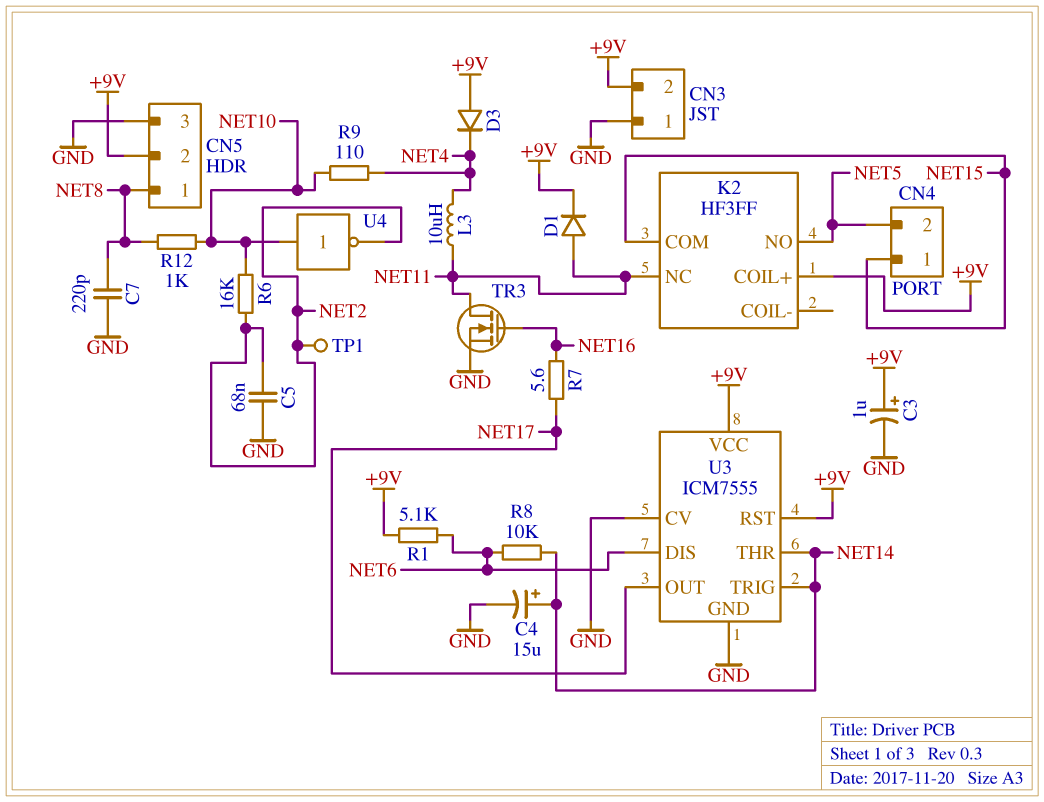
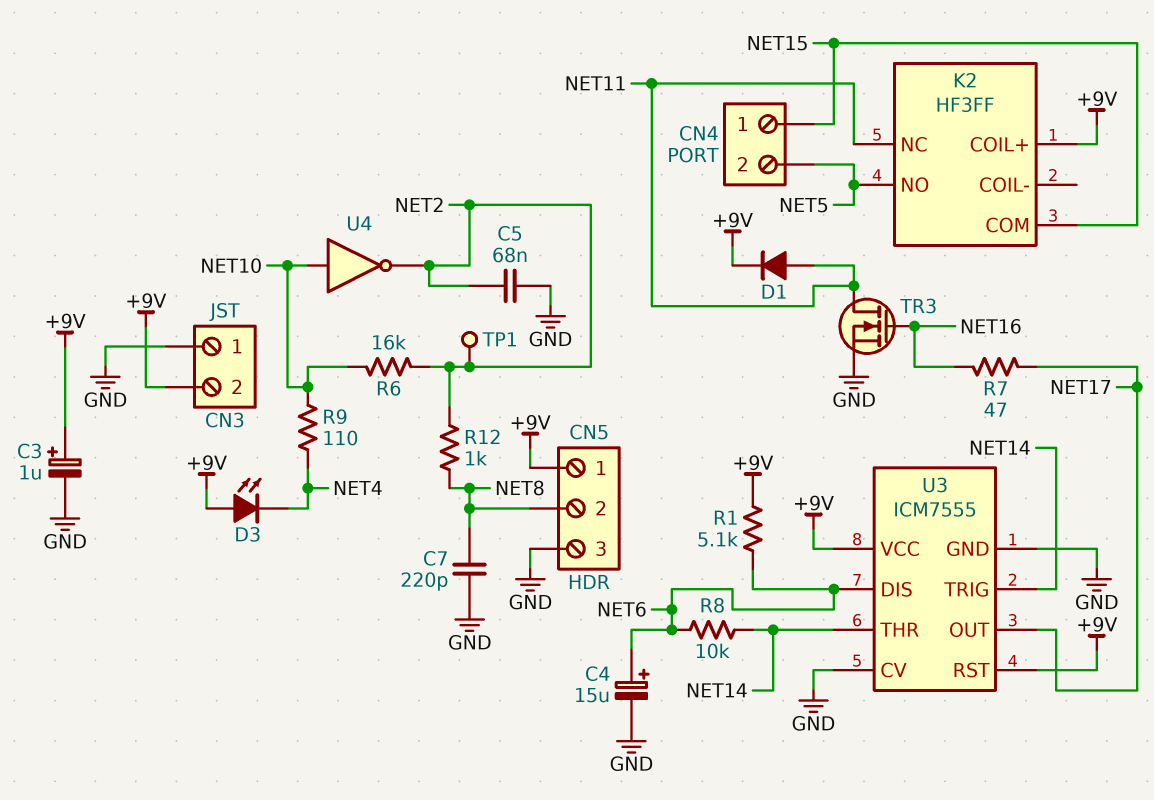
C4: 15uF (plus NET14, minus GND) -> 15uF (plus NET6, minus GND)
CN5 pin 1: NET8 -> +9V
CN5 pin 2: +9V -> NET8
D3: diode (A +9V, K NET4) -> LED (A +9V, K NET4)
L3: 10uH (NET4, NET11) -> none
R7: 5.6 (NET16, NET17) -> 47 (NET16, NET17)
R12: 1k (NET8, NET10) -> 1k (NET2, NET8)

